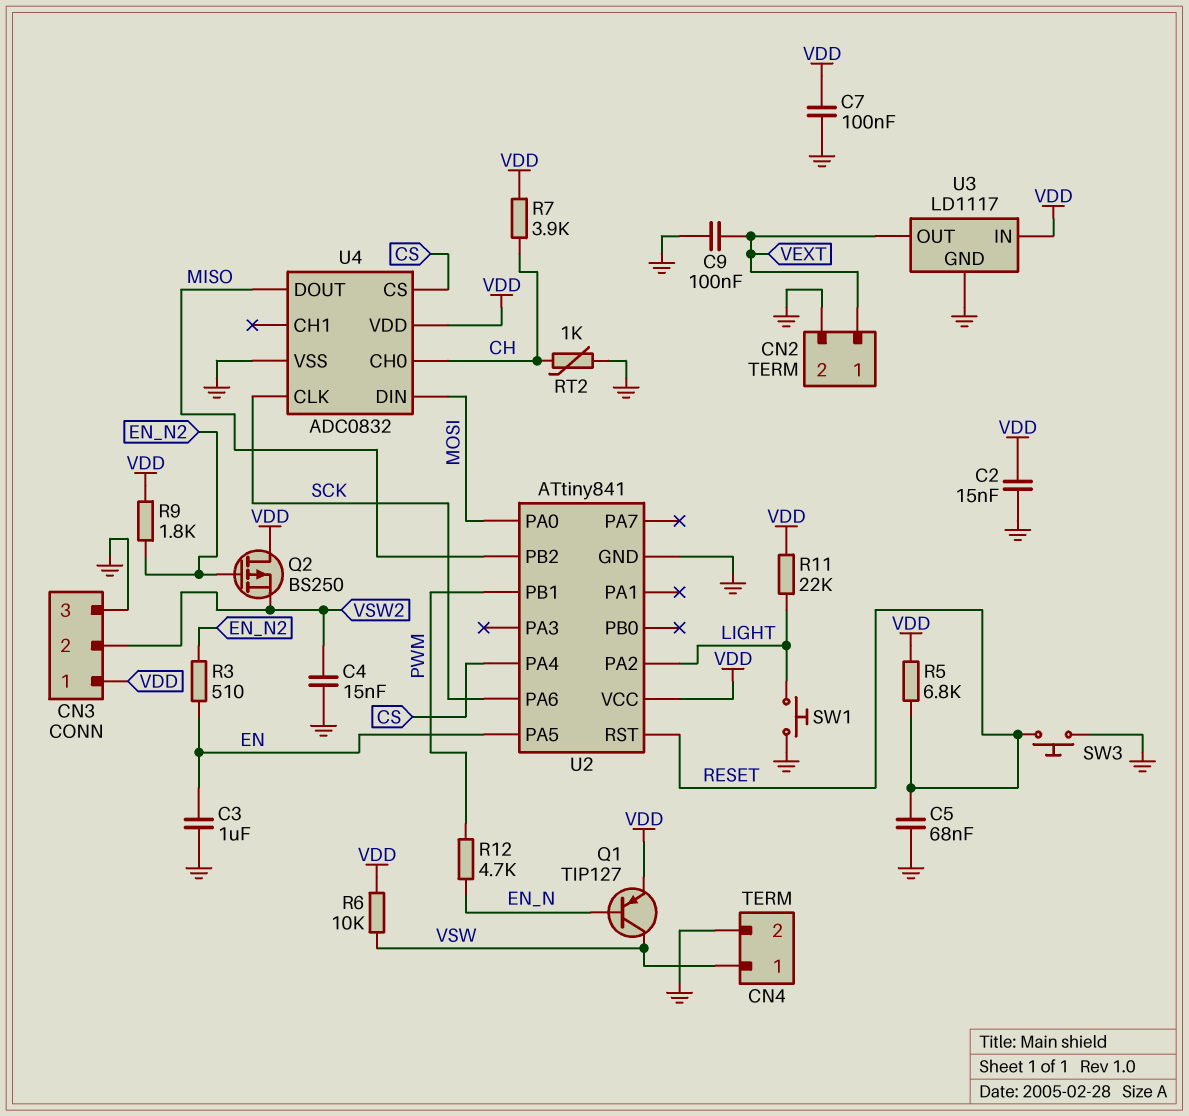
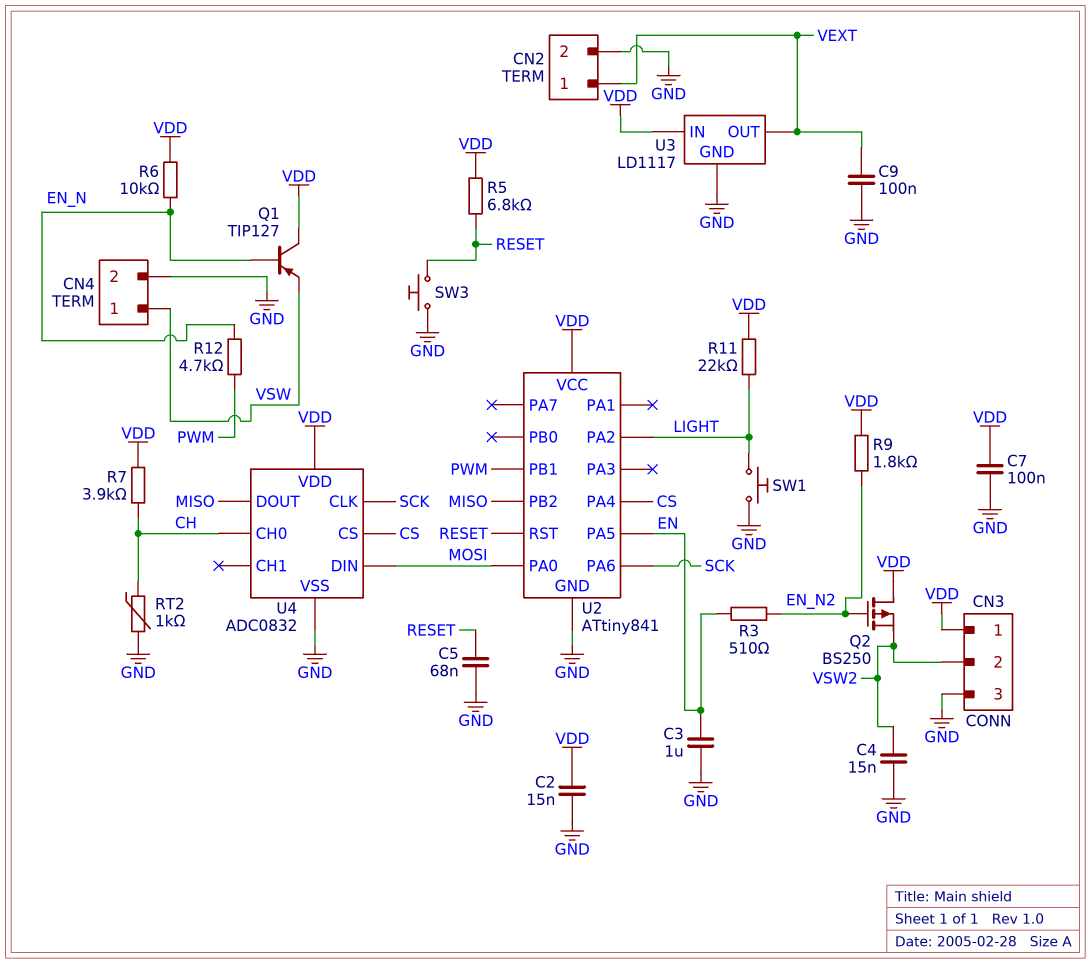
Q1: PNP TIP127 (B EN_N, C VSW, E VDD) -> PNP TIP127 (B EN_N, C VDD, E VSW)
R6: 10k (VDD, VSW) -> 10k (EN_N, VDD)

